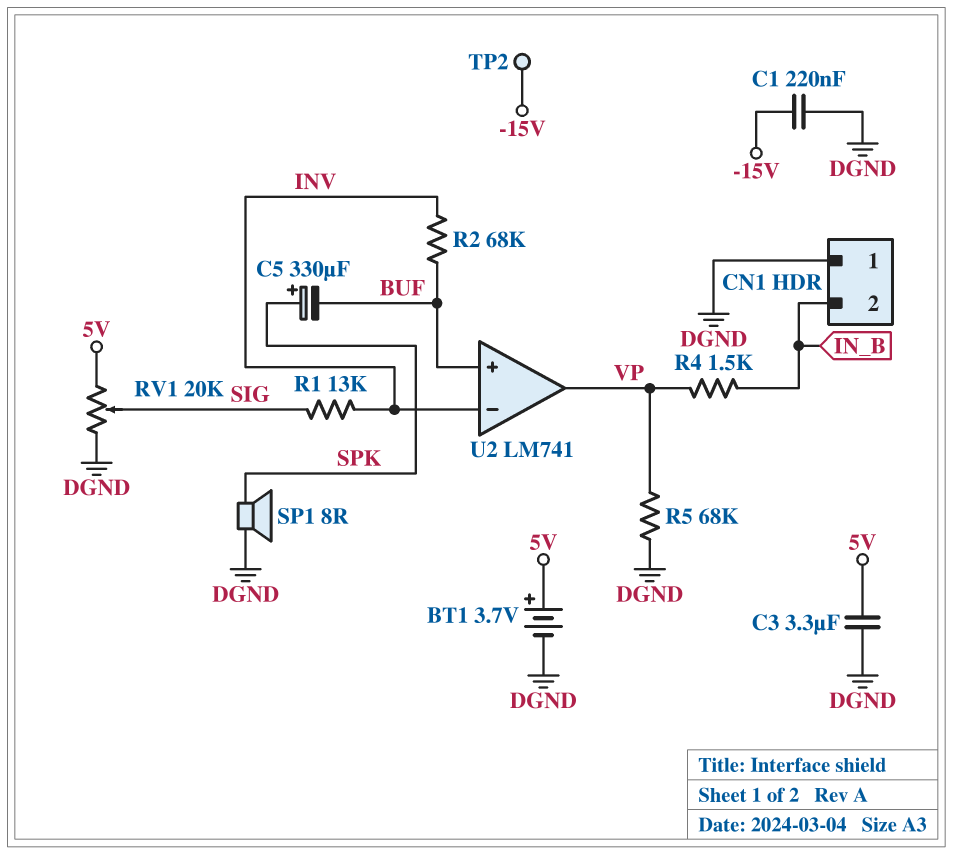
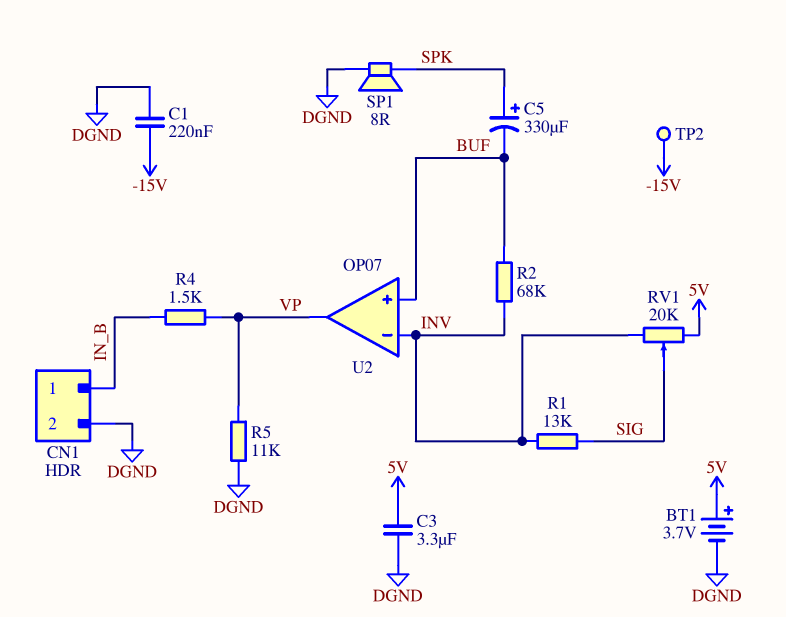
CN1 pin 1: DGND -> IN_B
CN1 pin 2: IN_B -> DGND
R5: 68k (DGND, VP) -> 11k (DGND, VP)
RV1: 20k (5V, DGND, wiper SIG) -> 20k (5V, INV, wiper SIG)
U2: LM741 -> OP07

